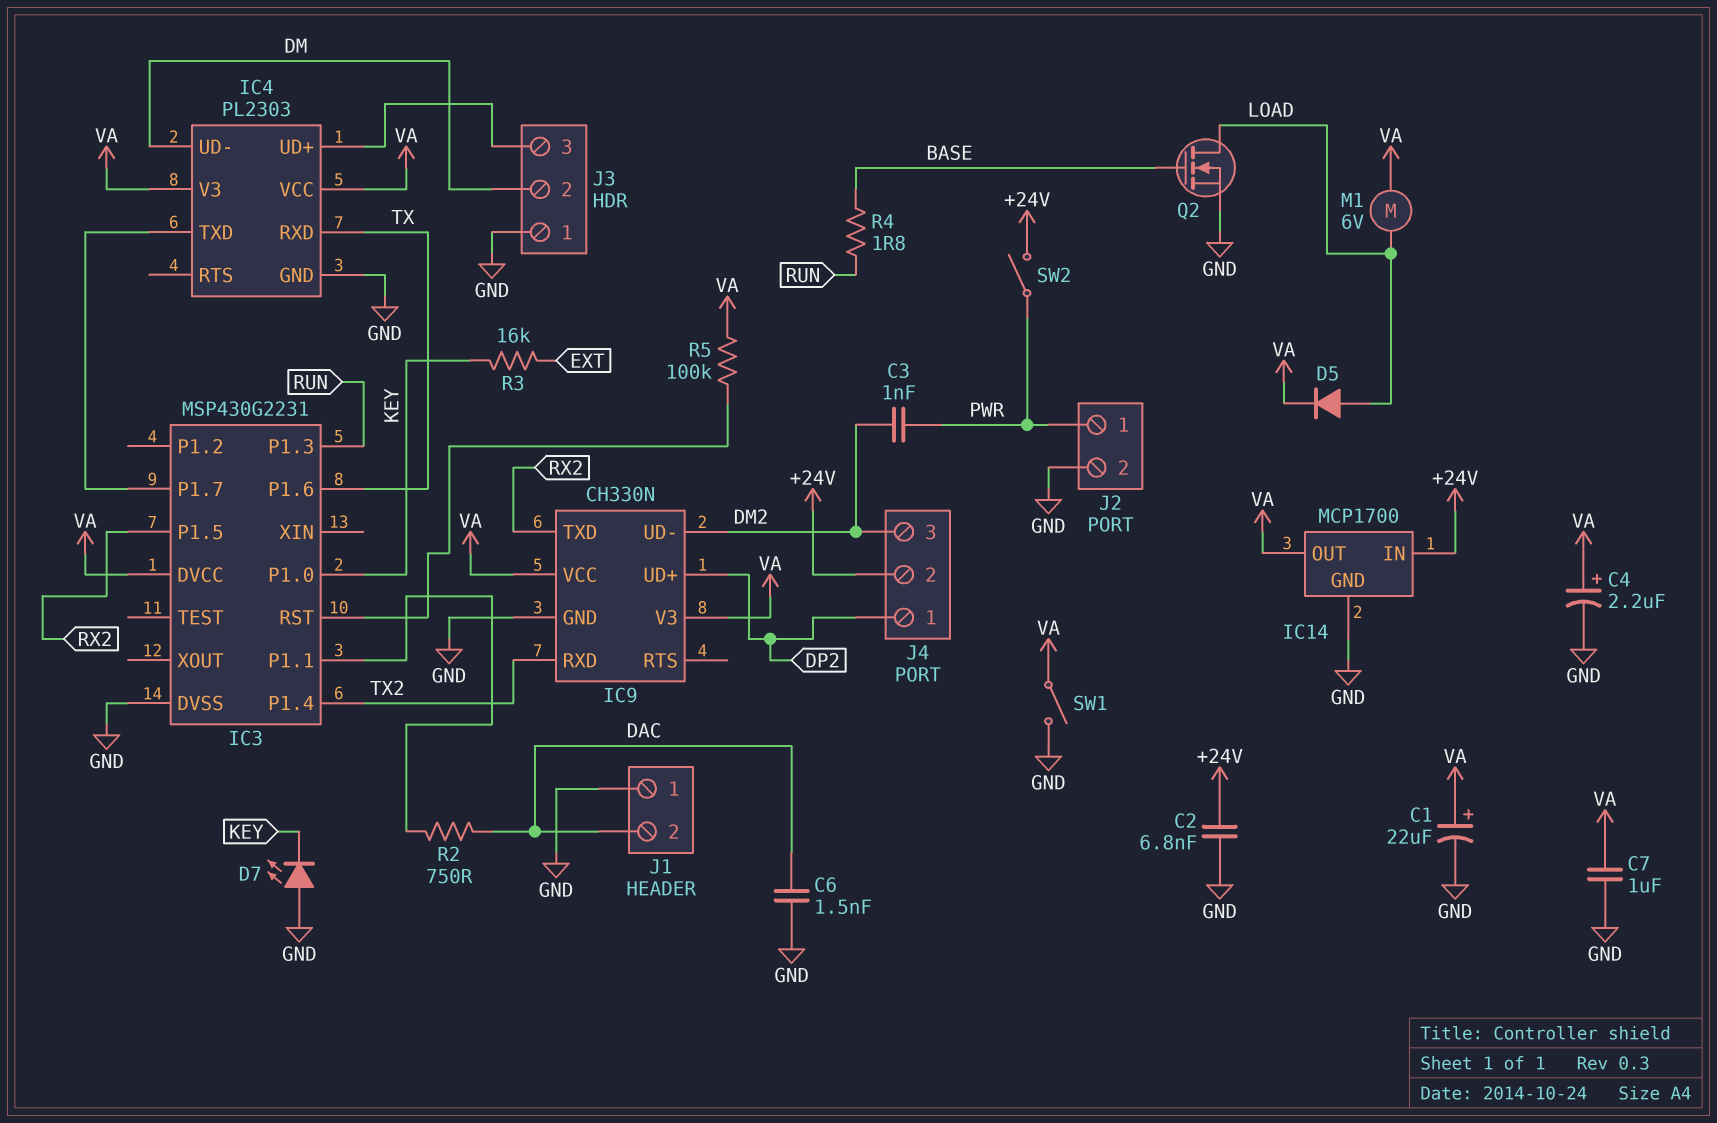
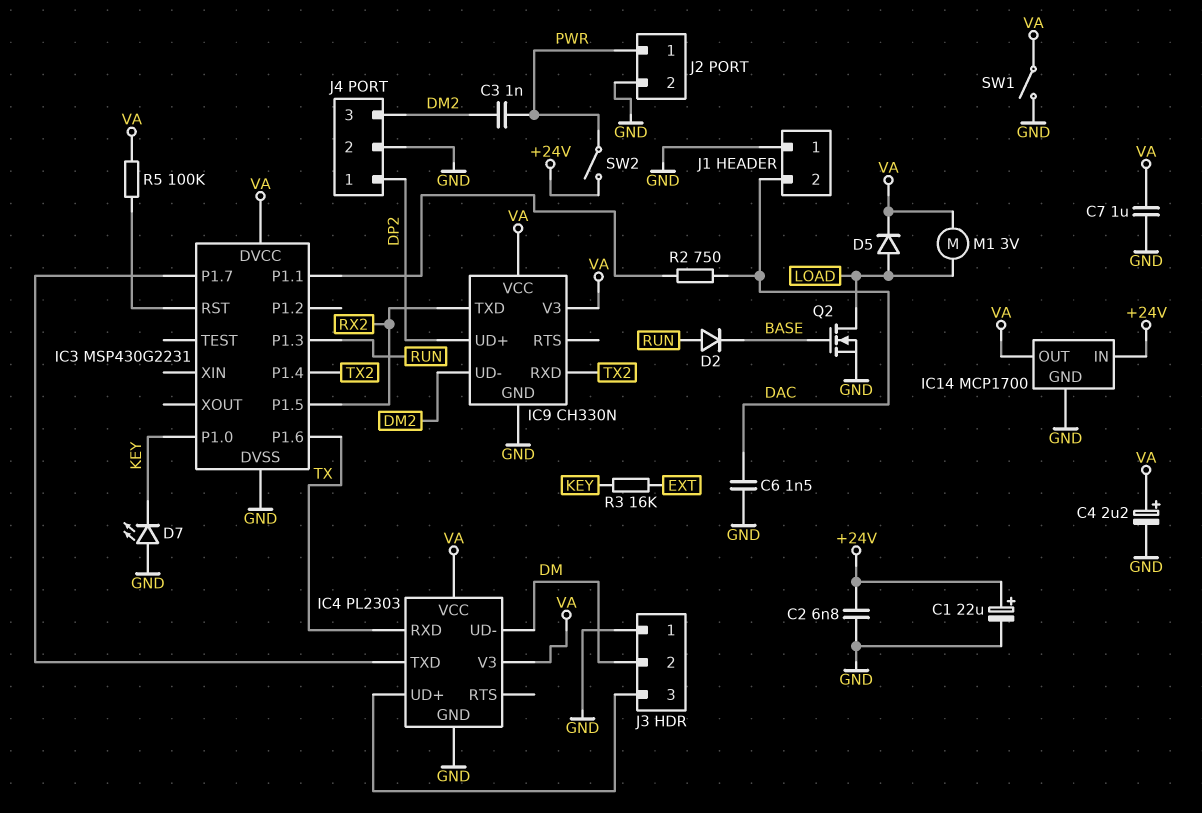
C1: 22uF (plus VA, minus GND) -> 22uF (plus +24V, minus GND)
D2: none -> diode (A RUN, K BASE)
J4 pin 2: +24V -> GND
M1: motor 6V (LOAD, VA) -> motor 3V (LOAD, VA)
R4: 1.8 (BASE, RUN) -> none

